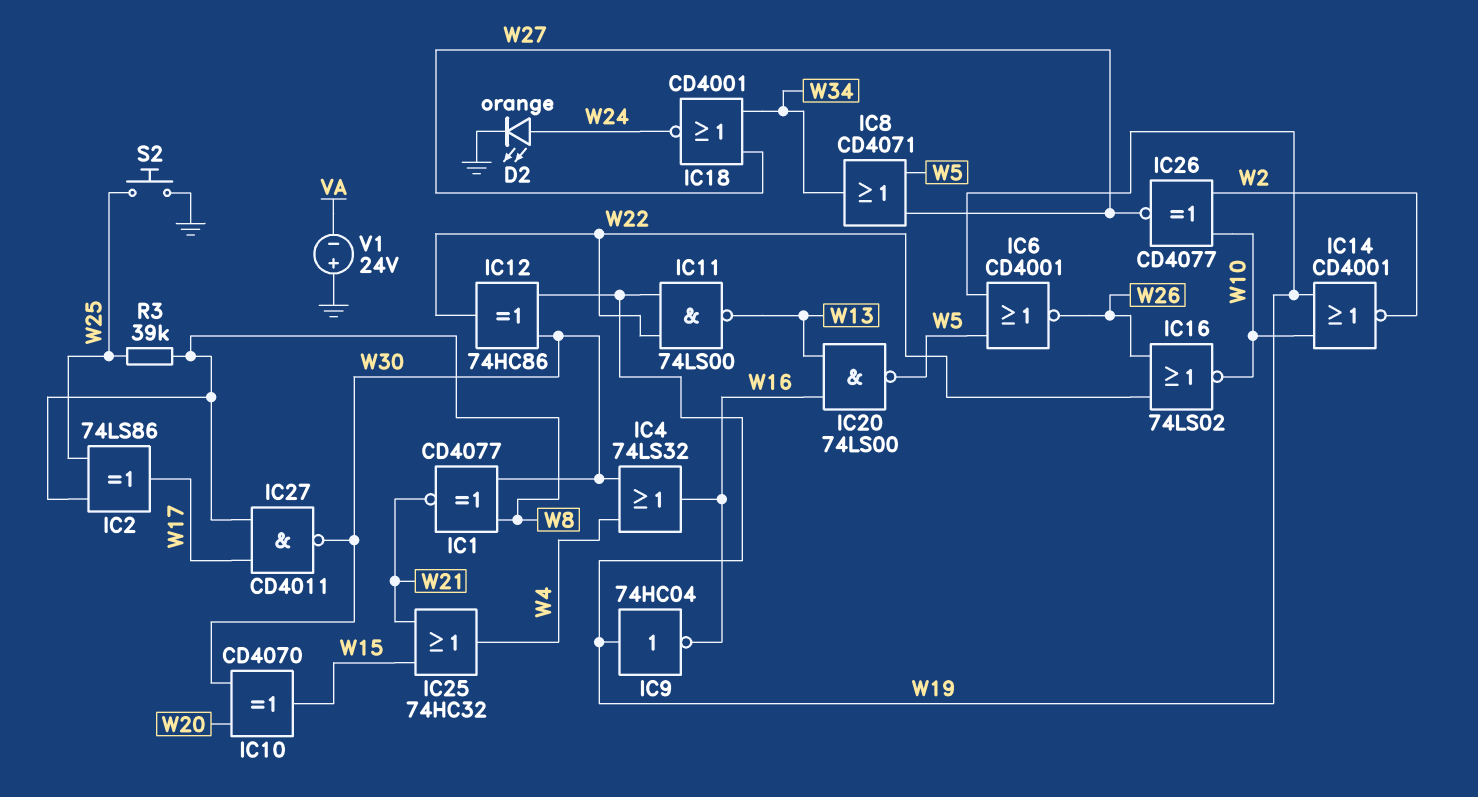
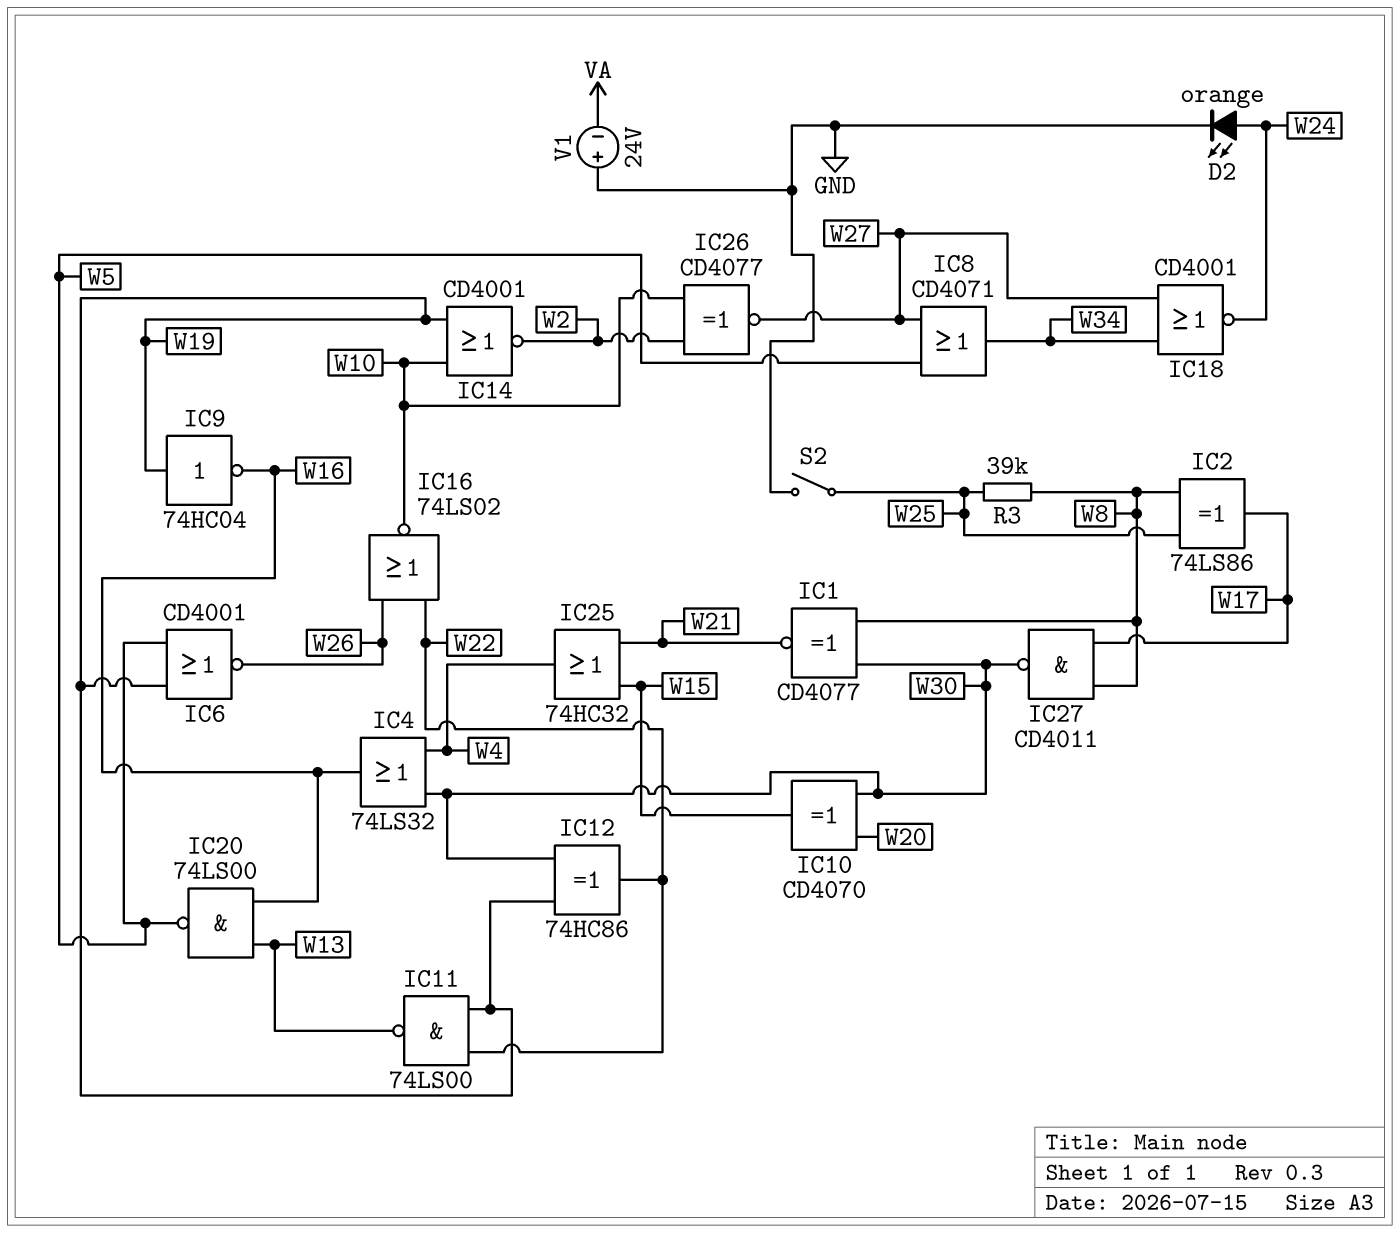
S2: button (GND, W25) -> switch (GND, W25)

